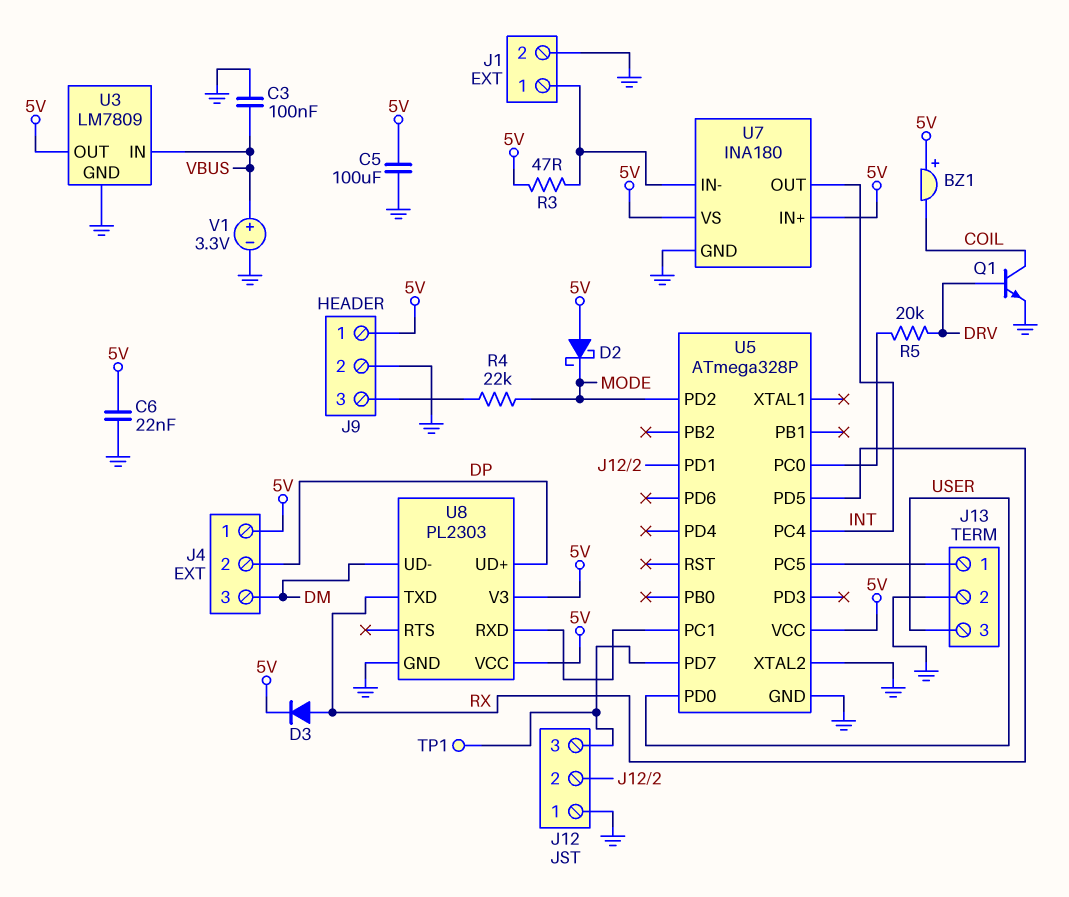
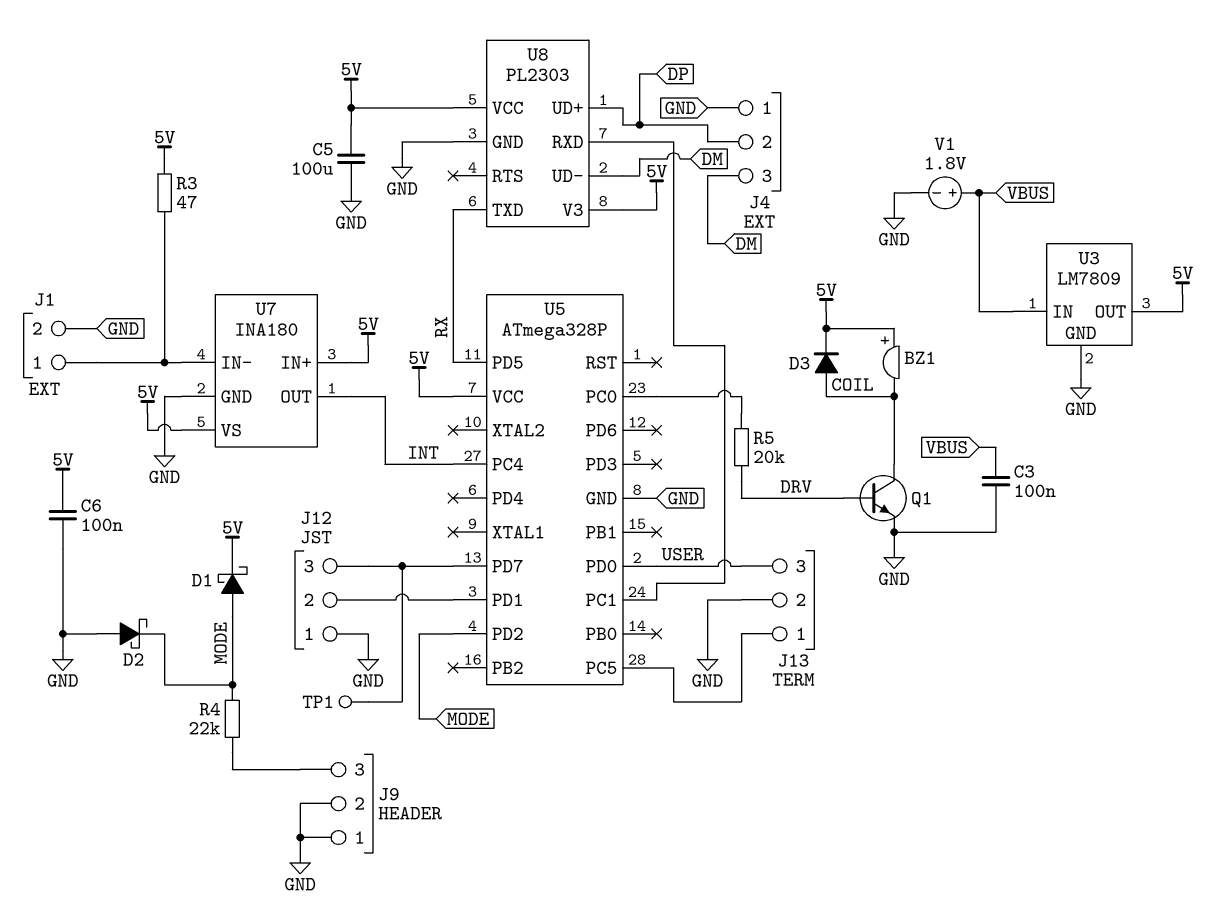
C6: 22nF (5V, GND) -> 100nF (5V, GND)
D1: none -> schottky (A MODE, K 5V)
D2: schottky (A 5V, K MODE) -> schottky (A GND, K MODE)
D3: diode (A RX, K 5V) -> diode (A COIL, K 5V)
J4 pin 1: 5V -> GND
J9 pin 1: 5V -> GND
U5 pin XTAL2: GND -> none
V1: 3.3V (plus VBUS, minus GND) -> 1.8V (plus VBUS, minus GND)

